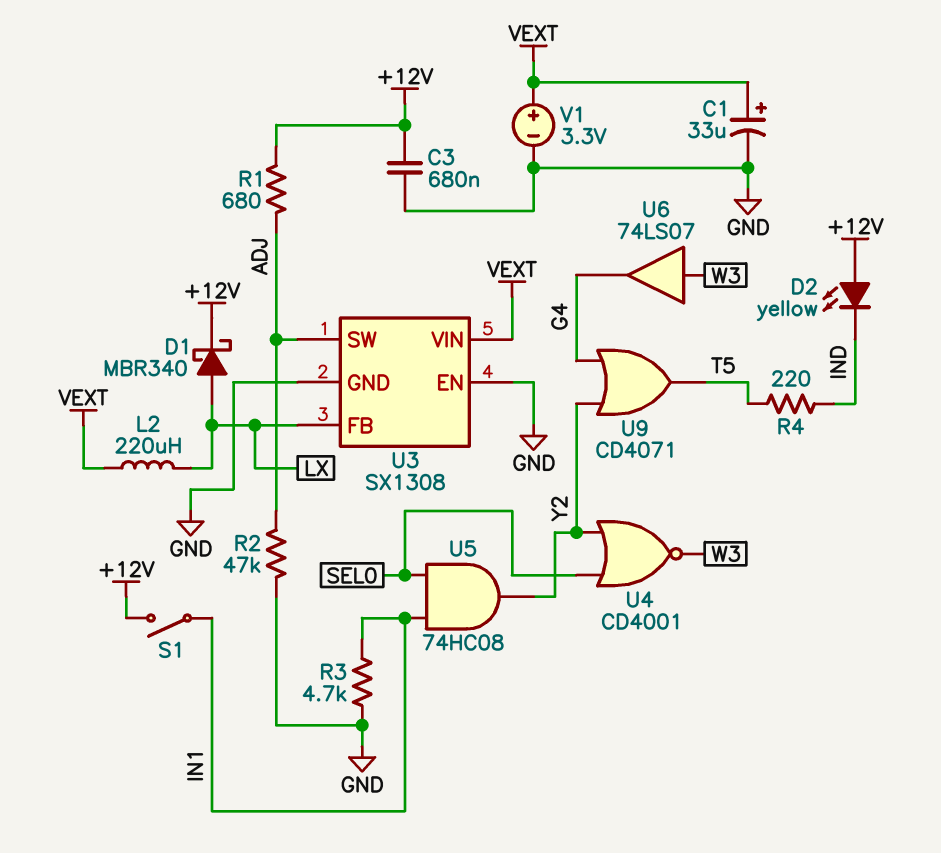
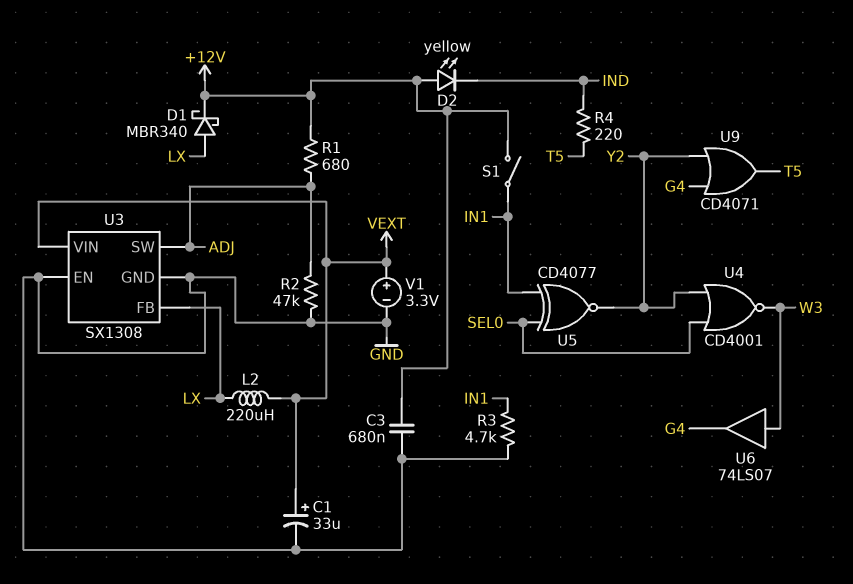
U5: AND 74HC08 (in IN1, in SEL0, out Y2) -> XNOR CD4077 (in IN1, in SEL0, out Y2)

